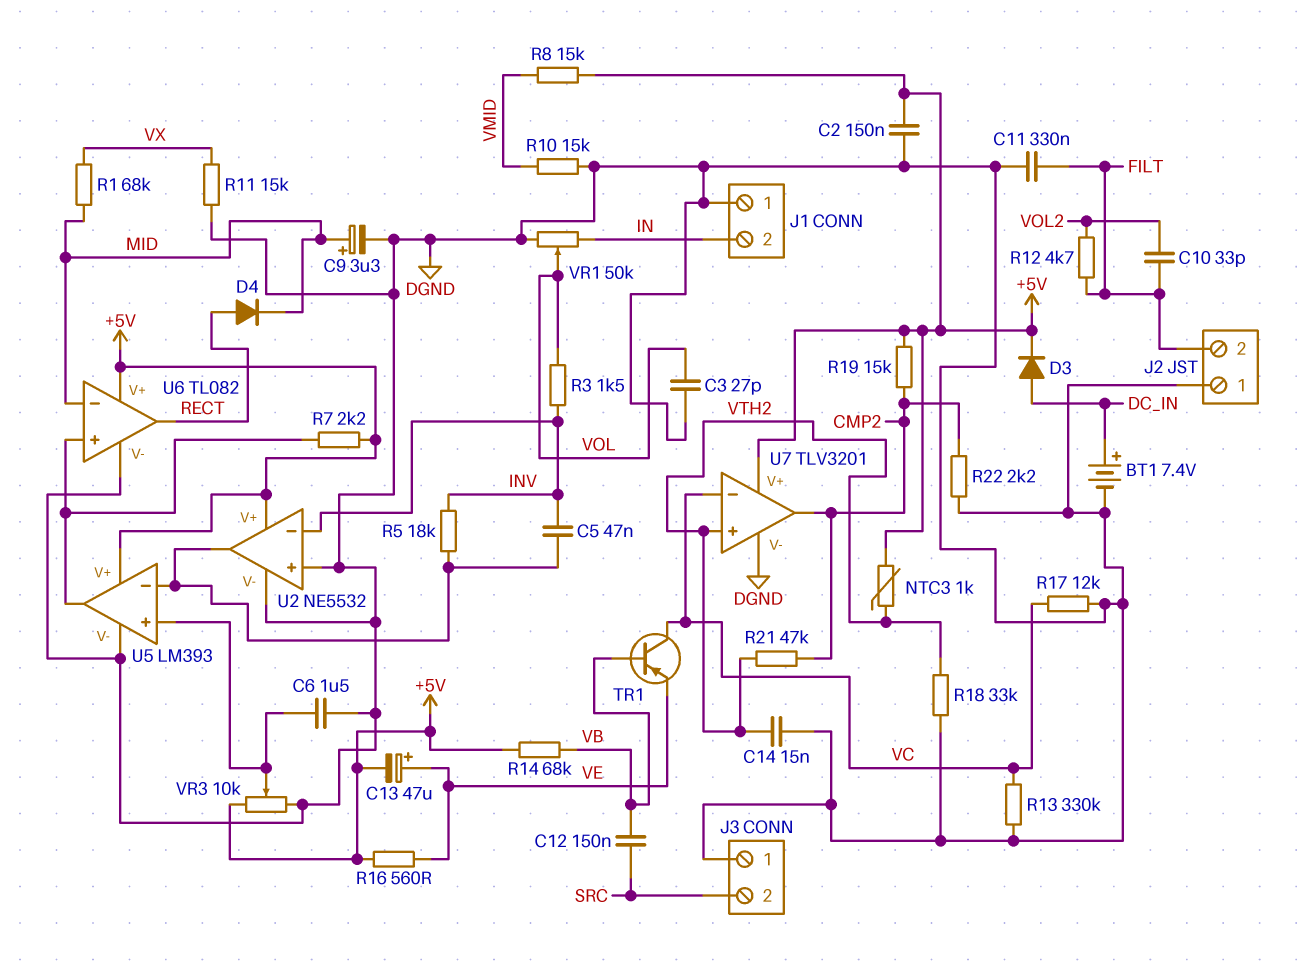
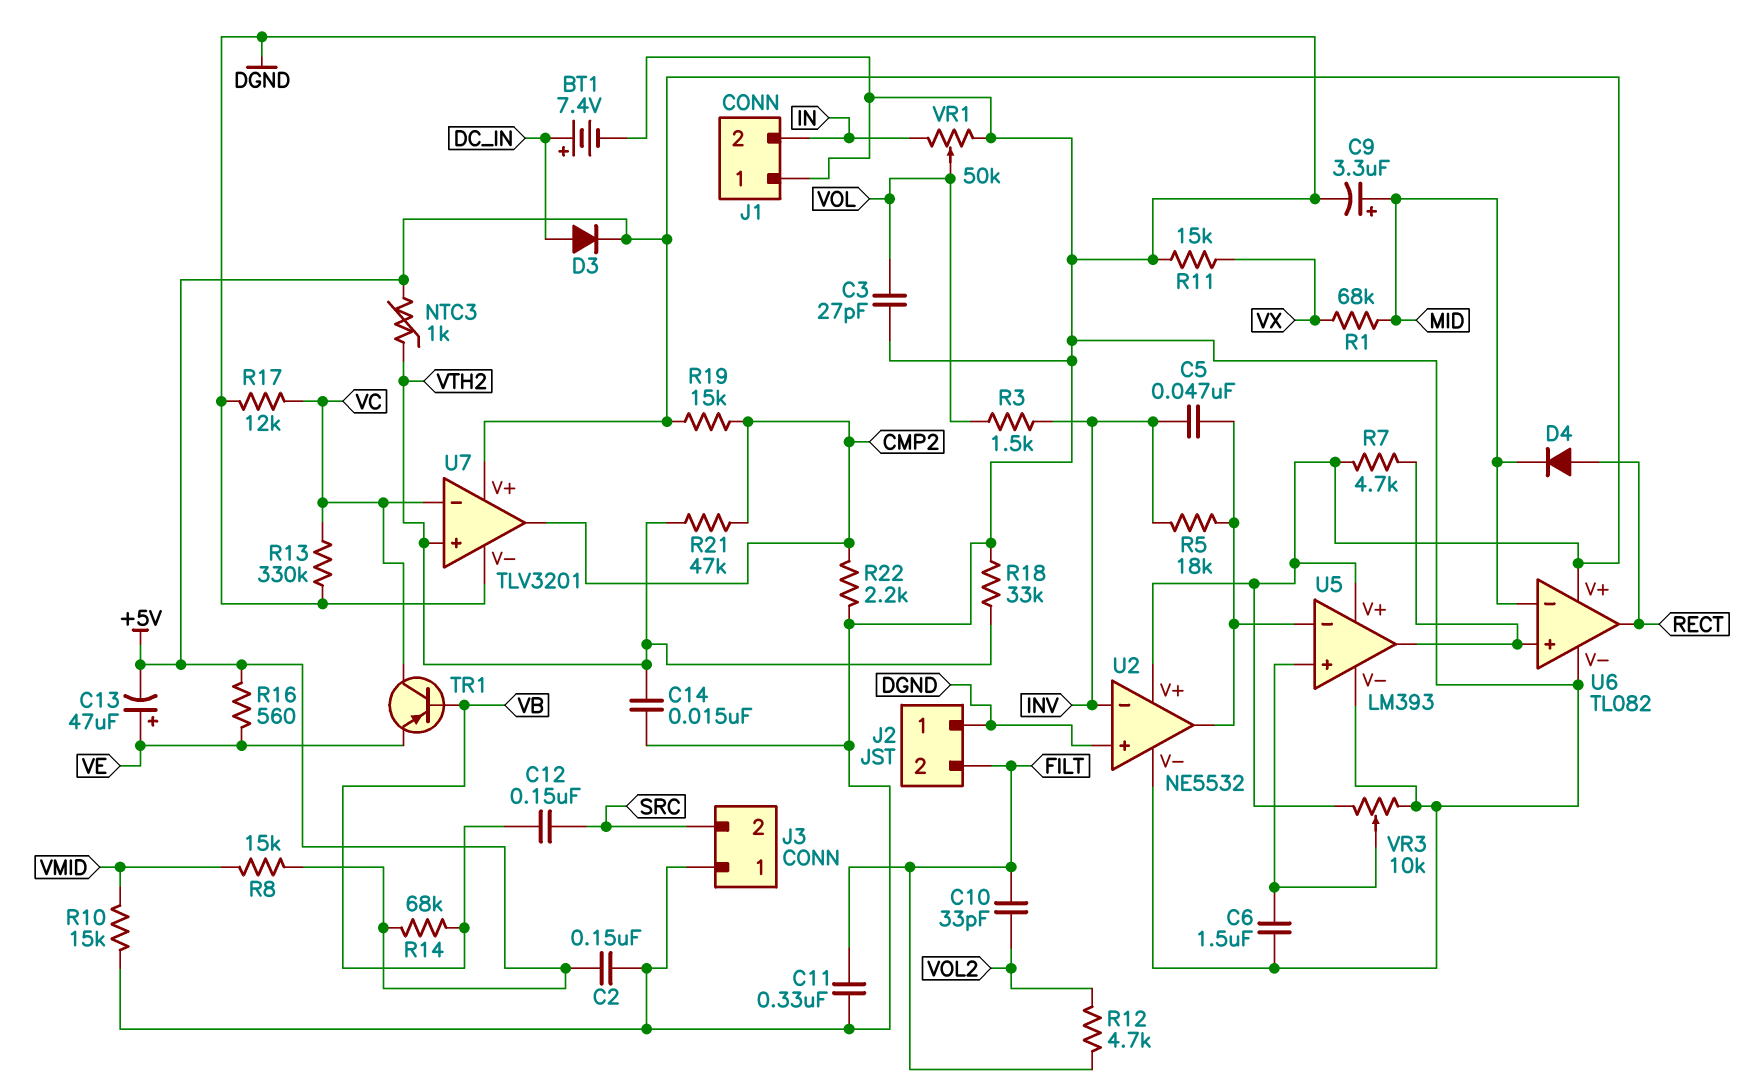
R7: 2.2k (+5V, U5/out) -> 4.7k (+5V, U5/out)

